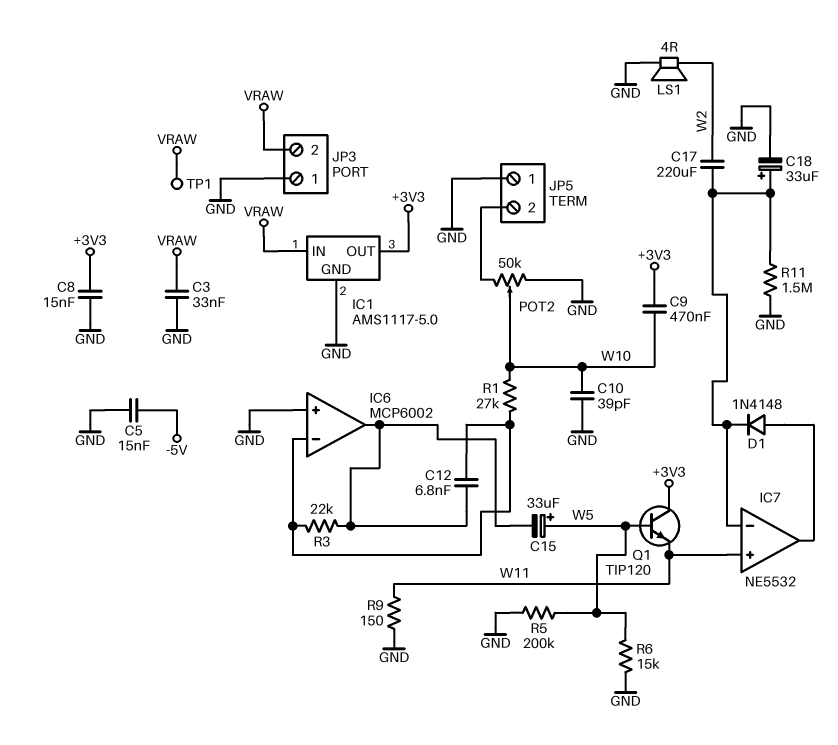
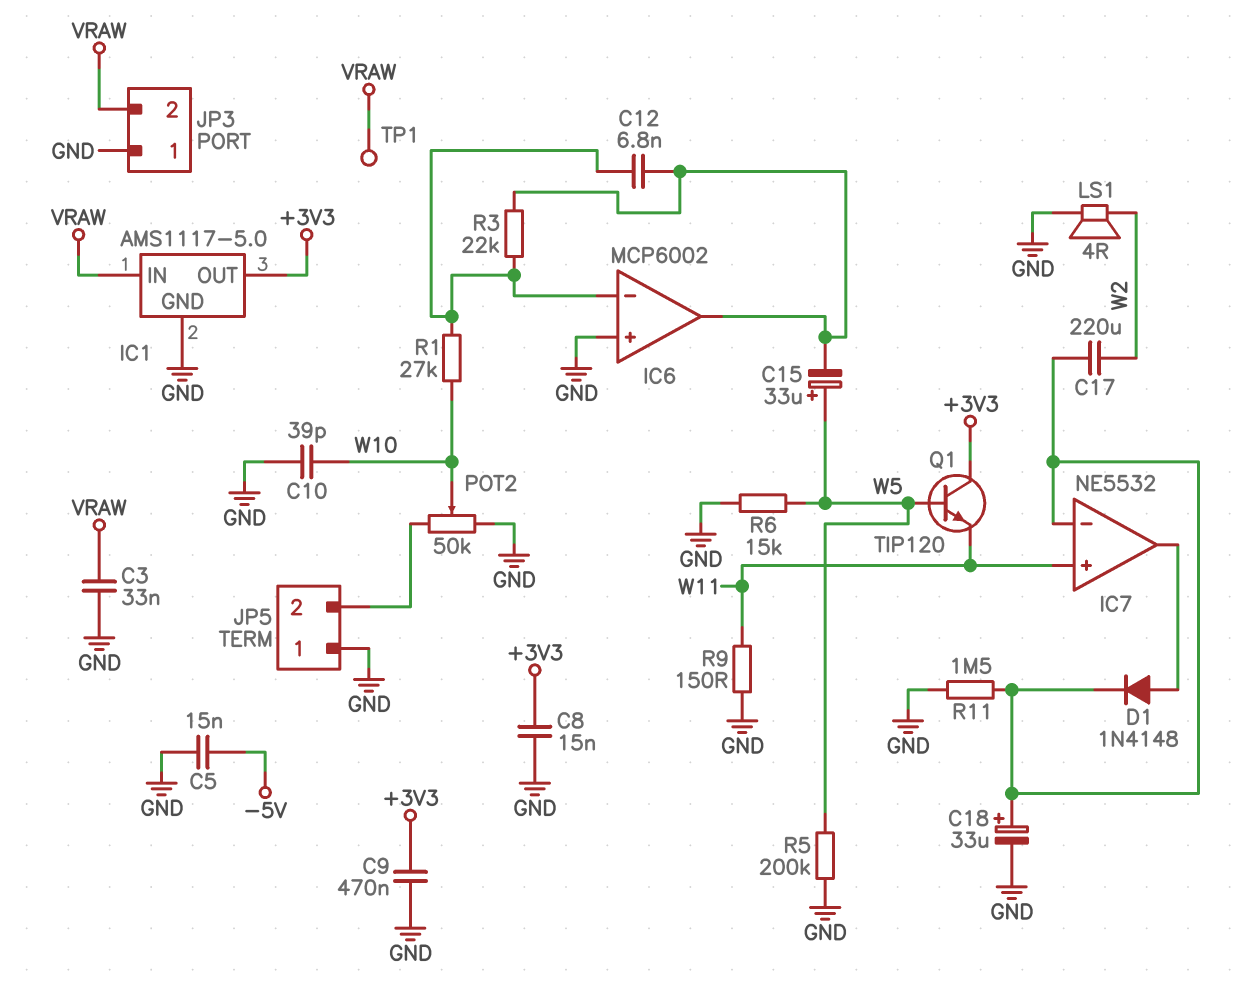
C9: 470nF (+3V3, W10) -> 470nF (+3V3, GND)

